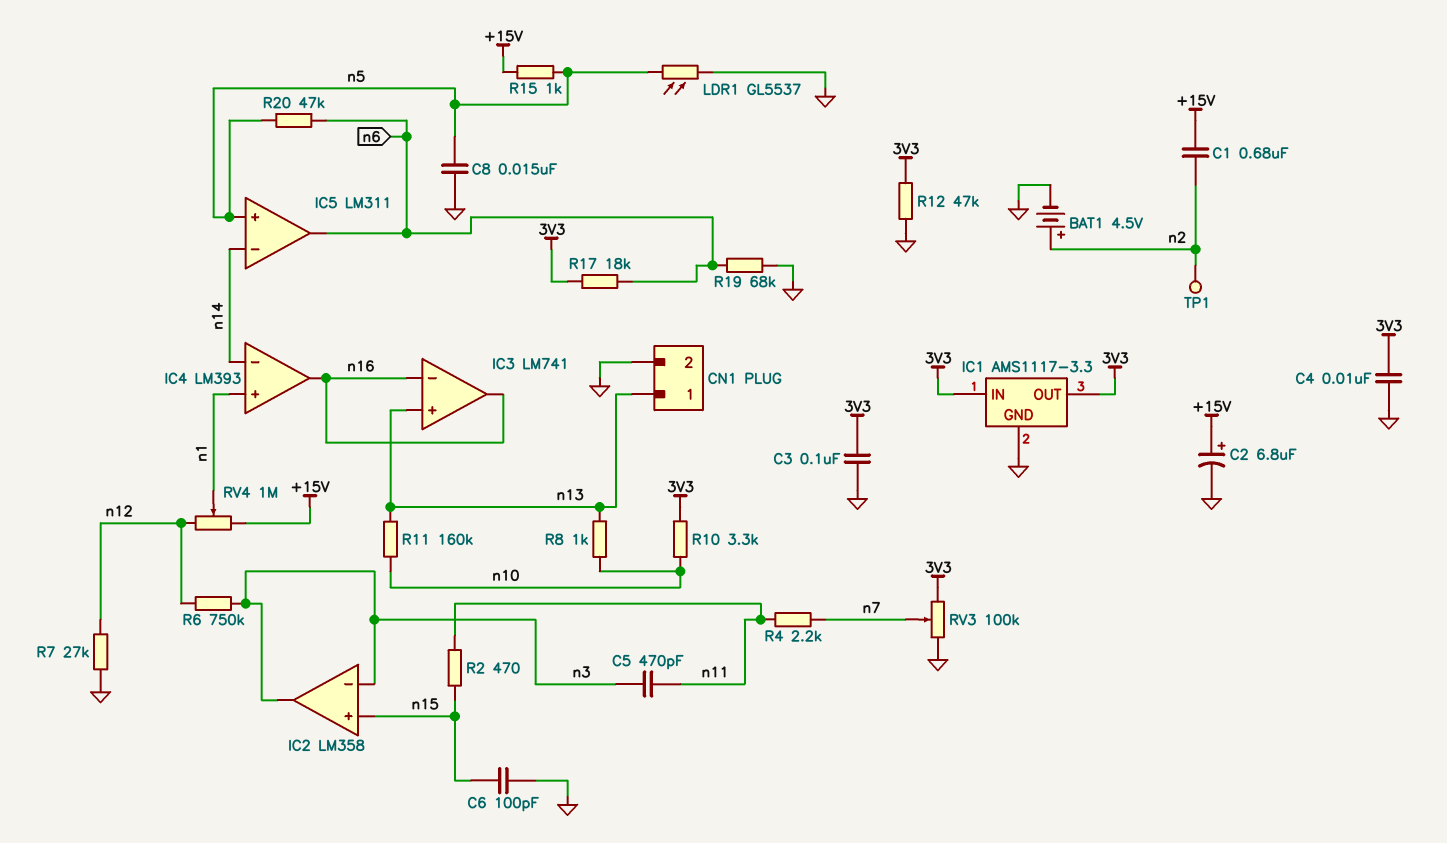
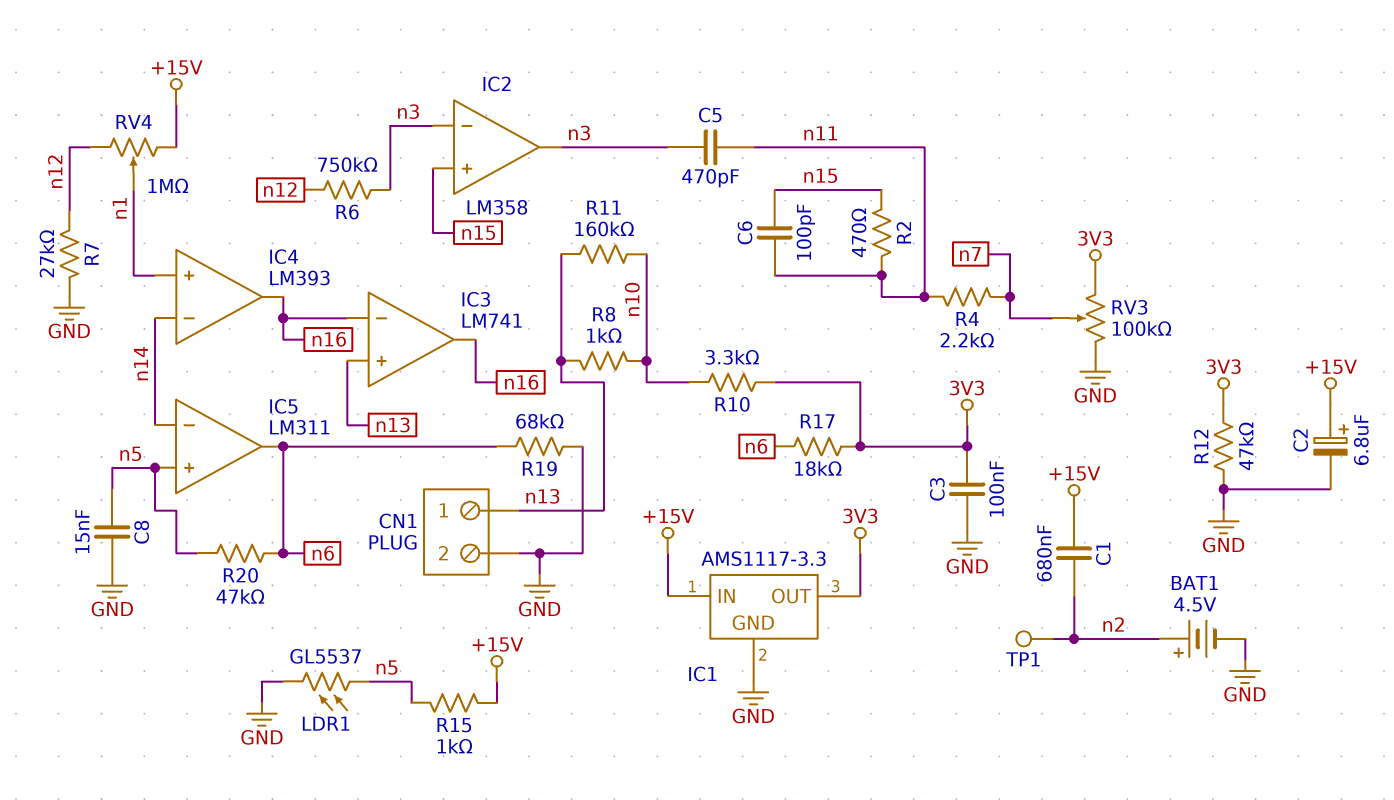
C4: 10nF (3V3, GND) -> none
C6: 100pF (GND, n15) -> 100pF (n11, n15)
IC1 pin IN: 3V3 -> +15V

